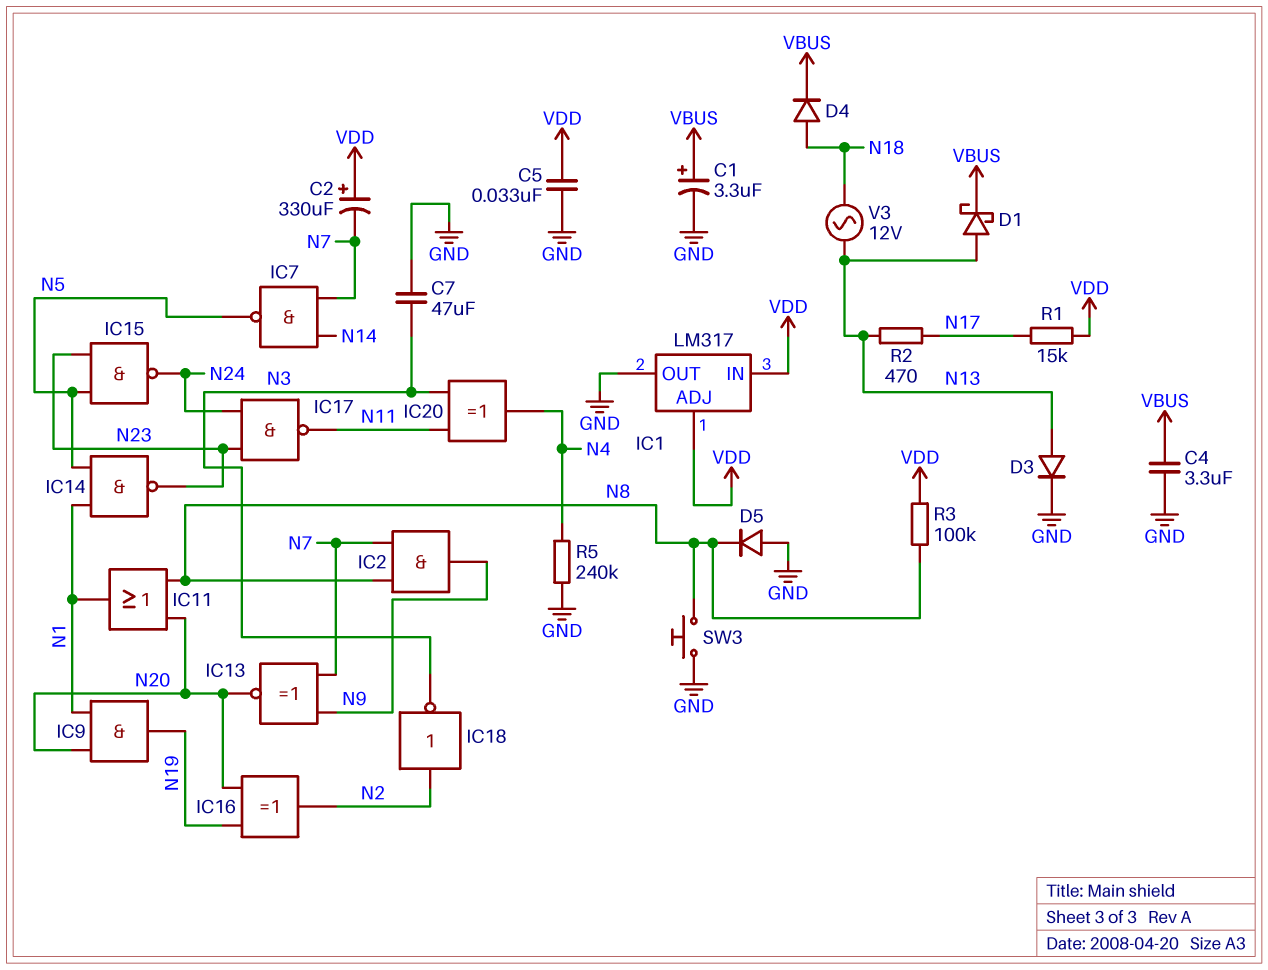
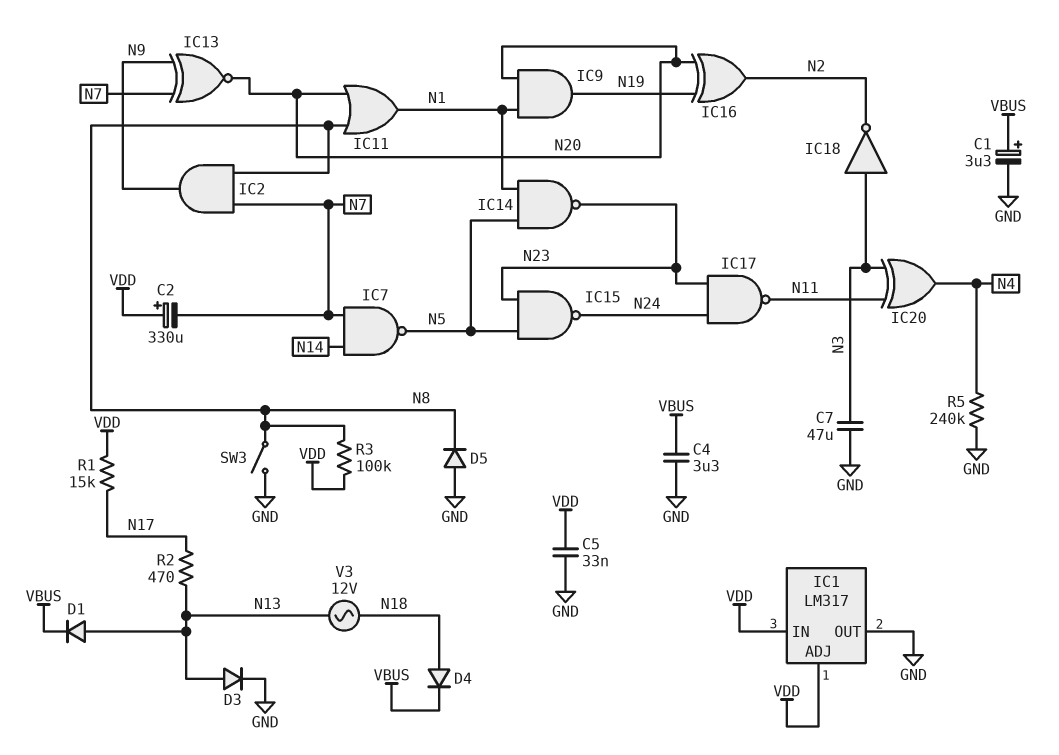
D1: schottky (A N13, K VBUS) -> diode (A N13, K VBUS)
IC18: NOT (in N2, out N3) -> NOT (in N3, out N2)
SW3: button (GND, N8) -> switch (GND, N8)

